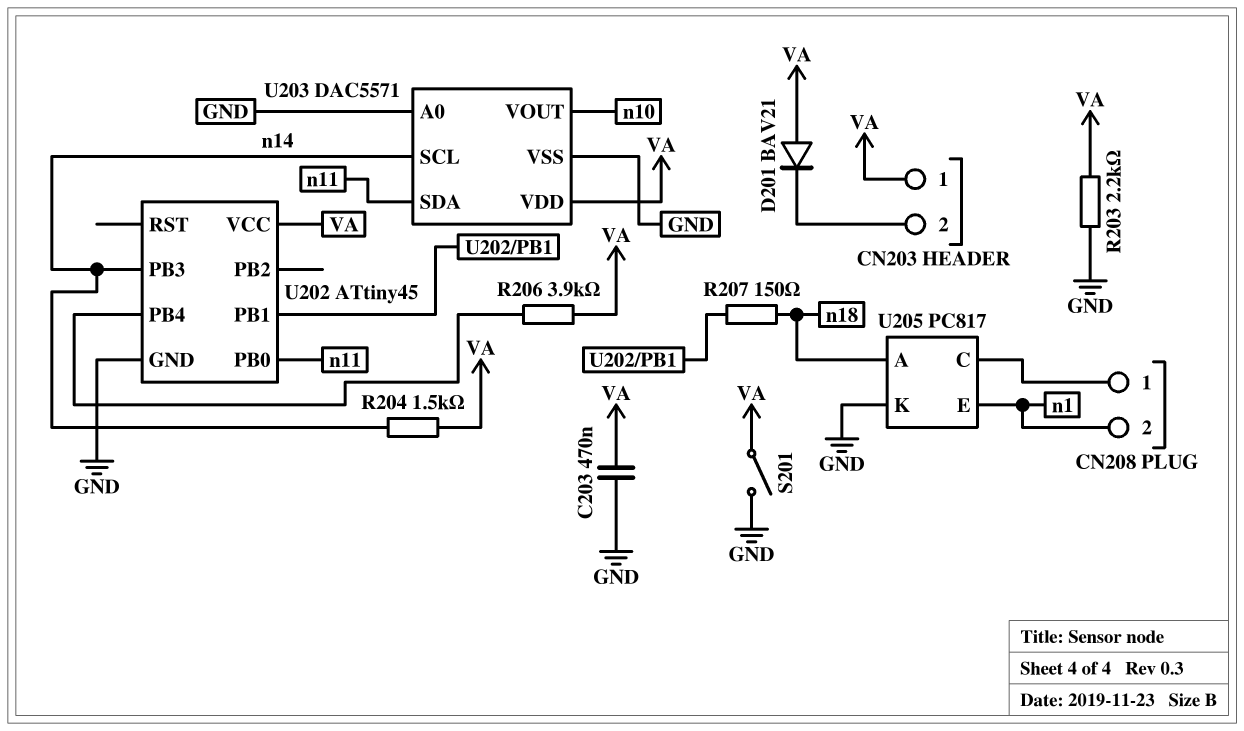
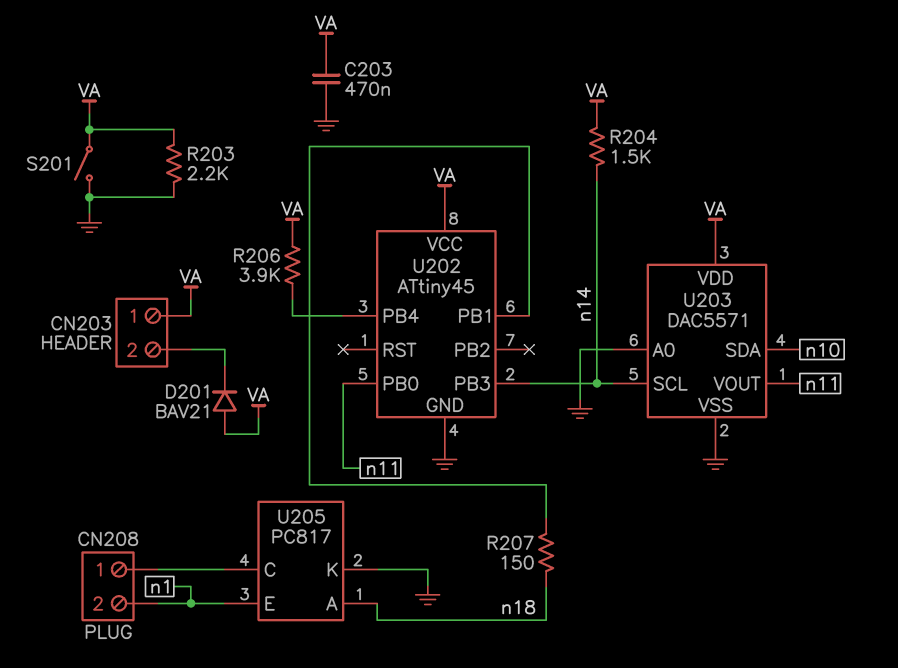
U203 pin SDA: n11 -> n10
U203 pin VOUT: n10 -> n11

